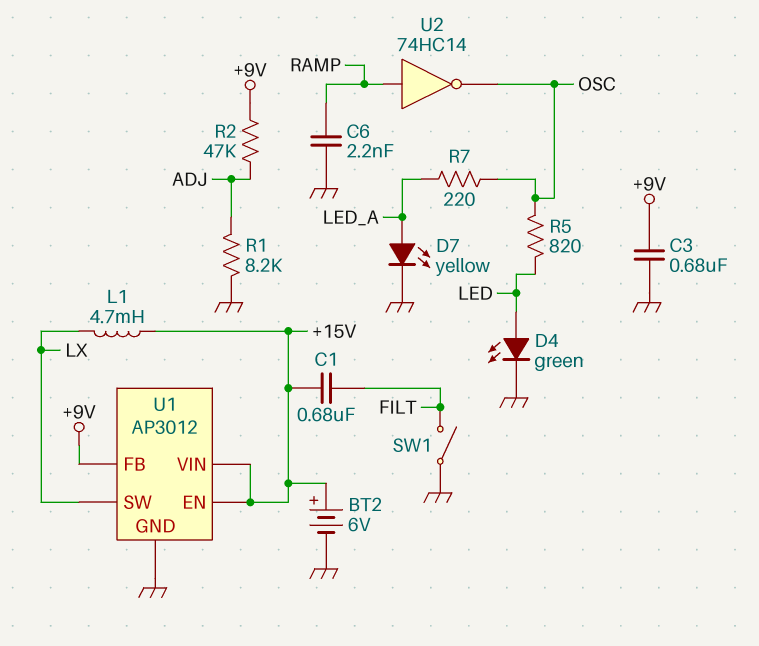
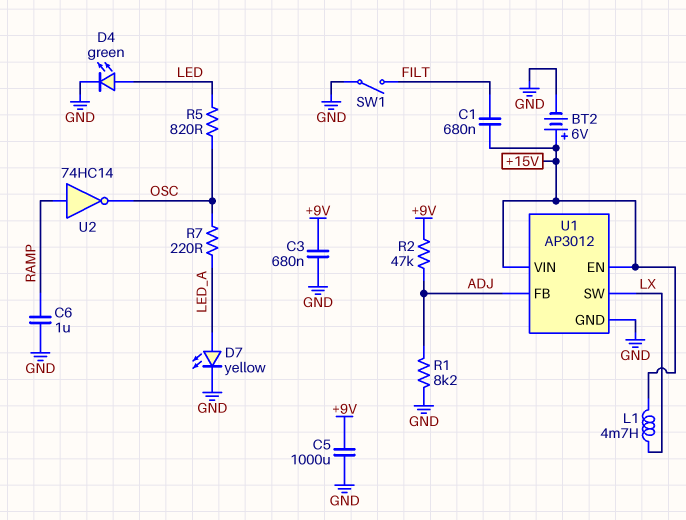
C5: none -> 1000uF (+9V, GND)
C6: 2.2nF (GND, RAMP) -> 1uF (GND, RAMP)
U1 pin FB: +9V -> ADJ

